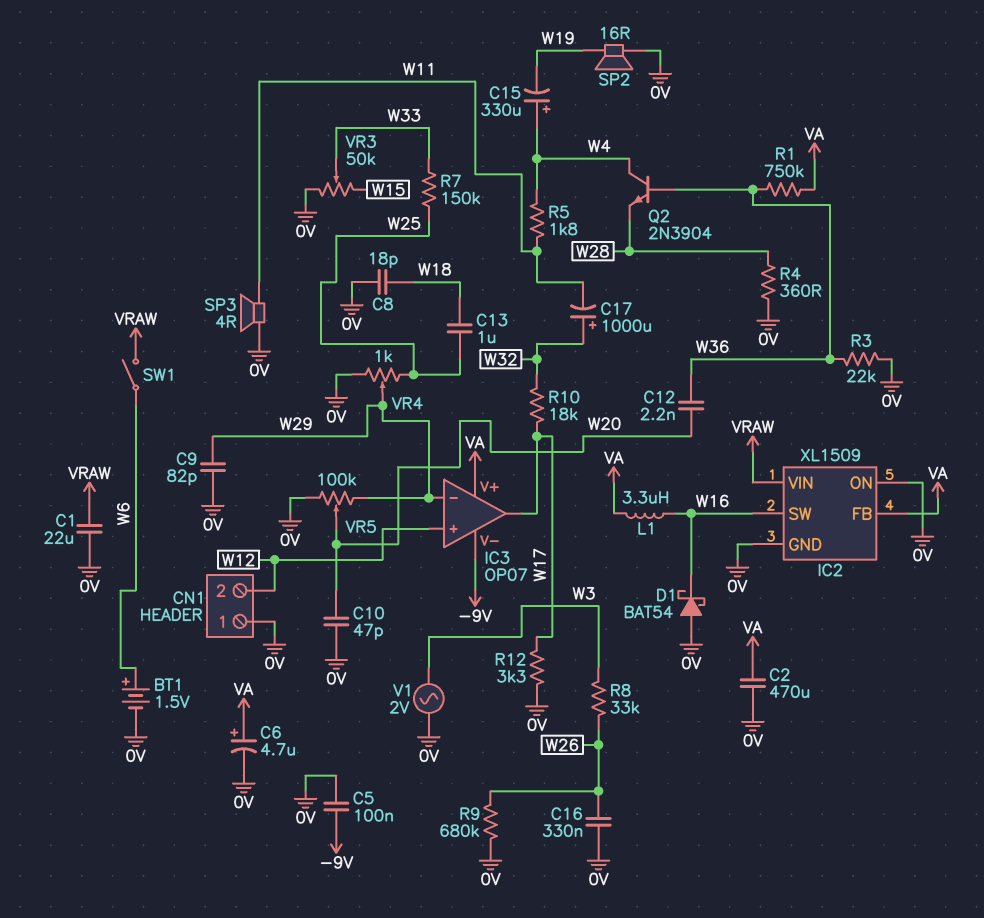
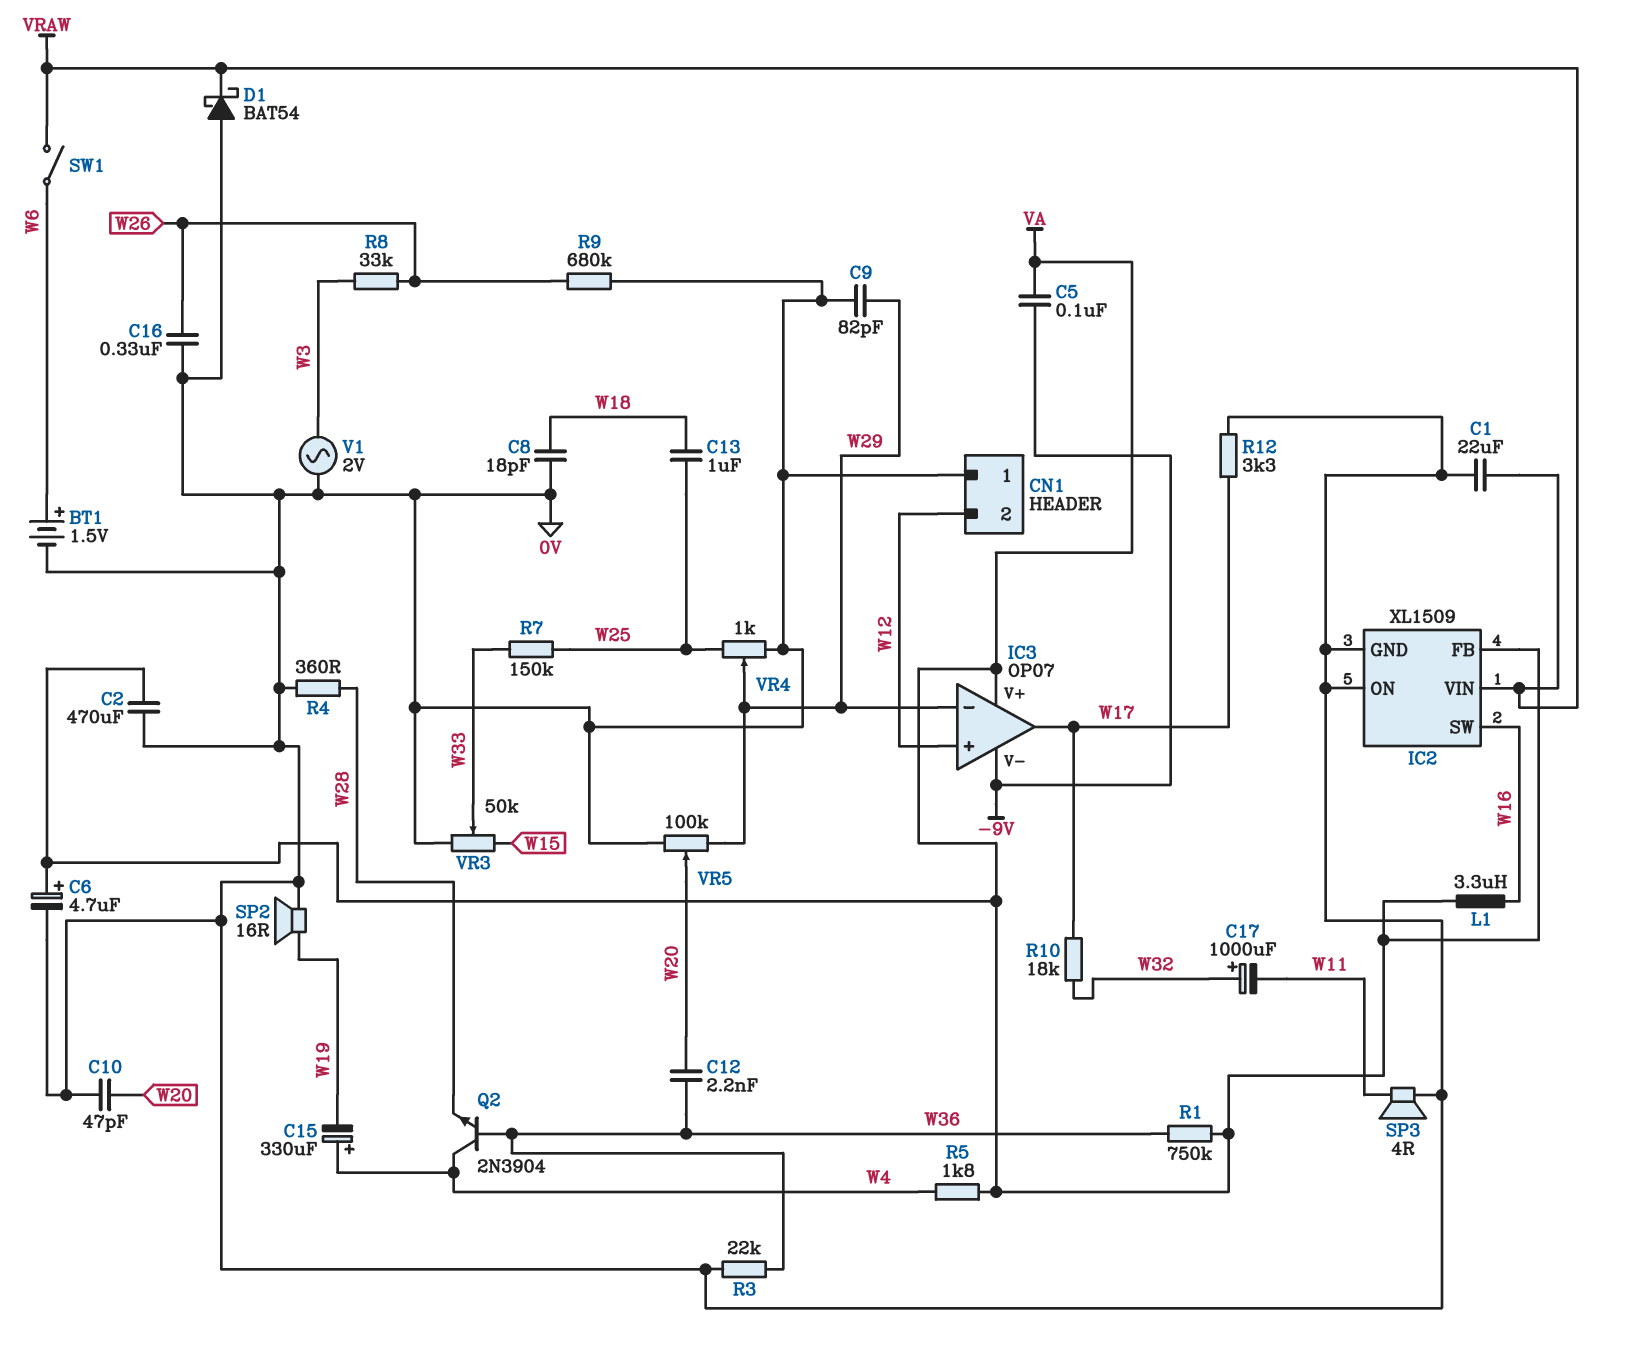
C5: 100nF (-9V, 0V) -> 100nF (-9V, VA)
D1: schottky BAT54 (A 0V, K W16) -> schottky BAT54 (A 0V, K VRAW)
R5: 1.8k (W4, W11) -> 1.8k (VA, W4)

